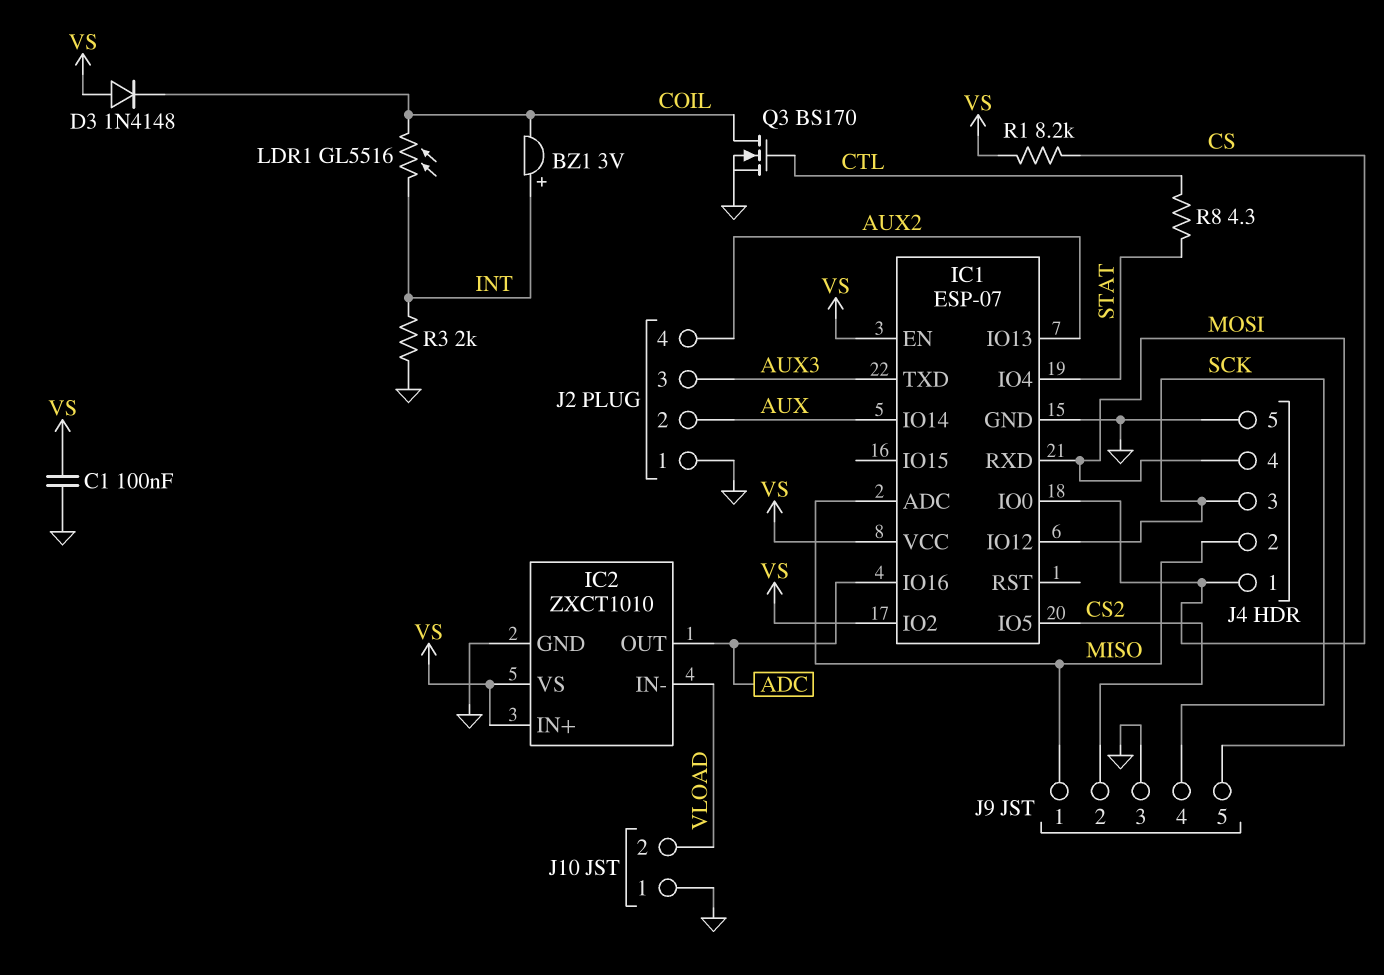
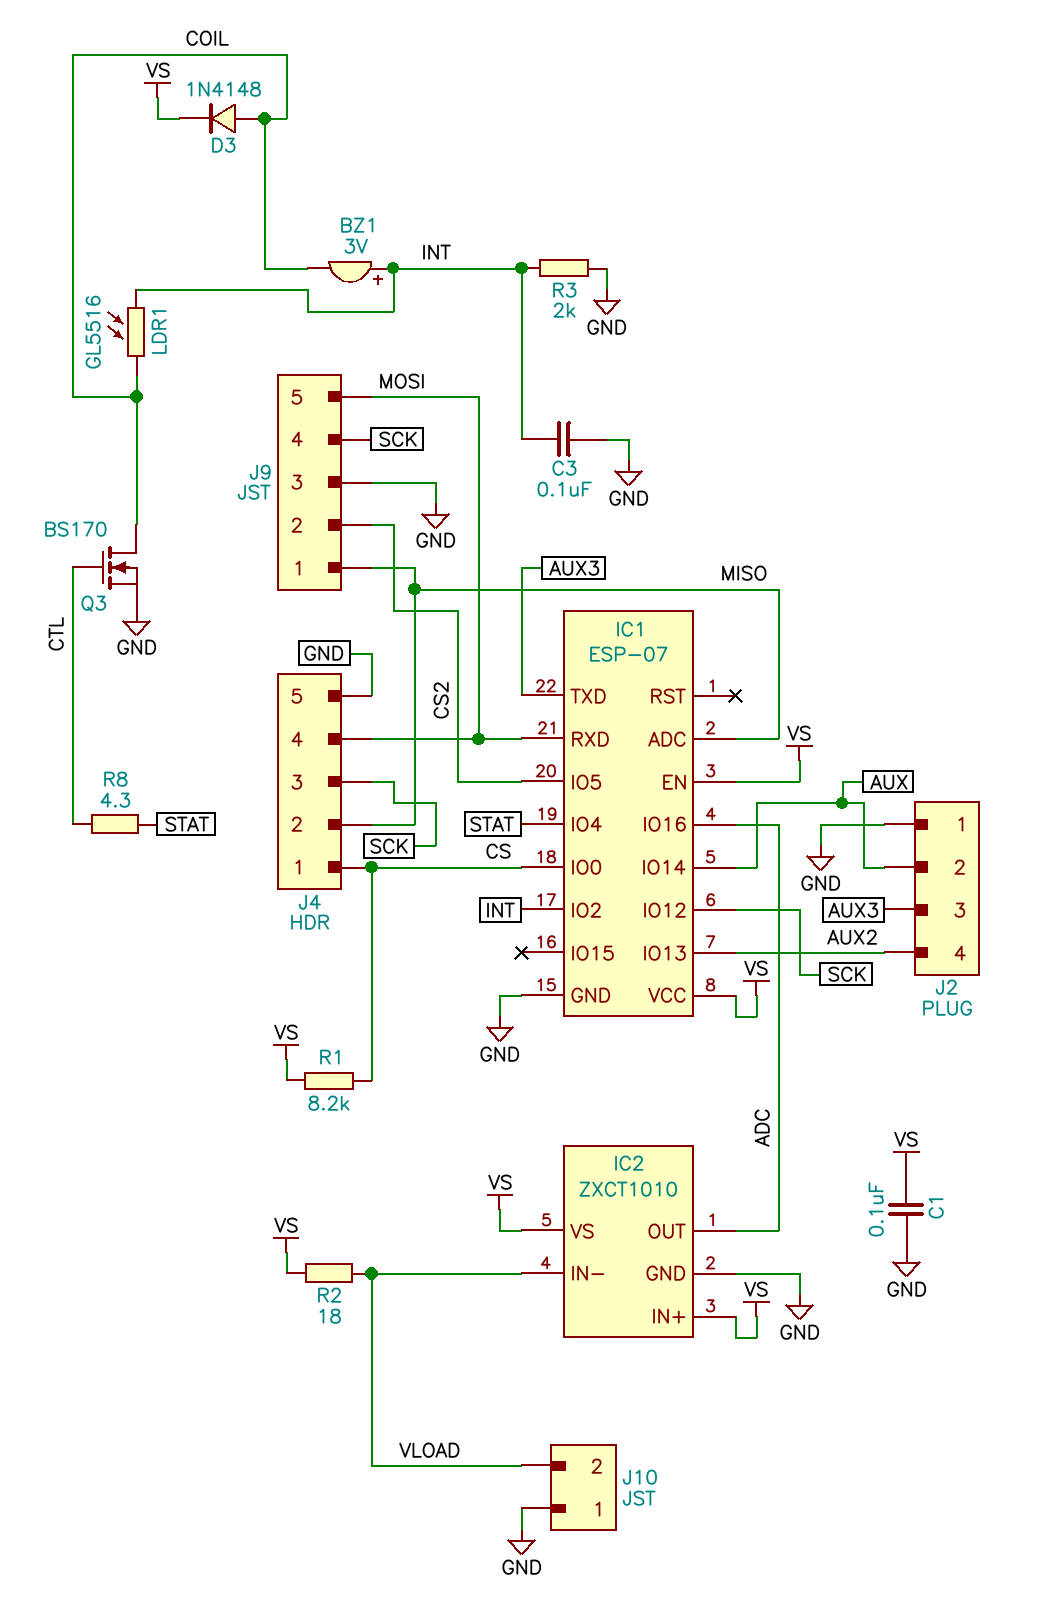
C3: none -> 100nF (GND, INT)
D3: diode 1N4148 (A VS, K COIL) -> diode 1N4148 (A COIL, K VS)
IC1 pin IO2: VS -> INT
R2: none -> 18 (VLOAD, VS)

